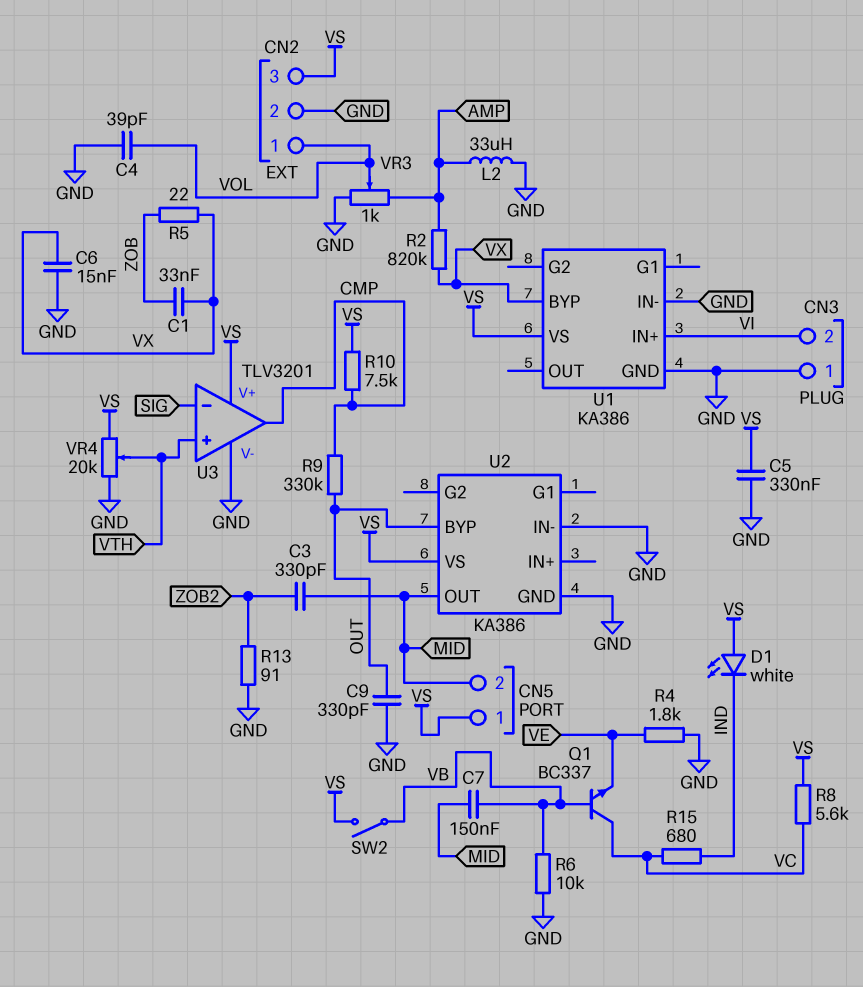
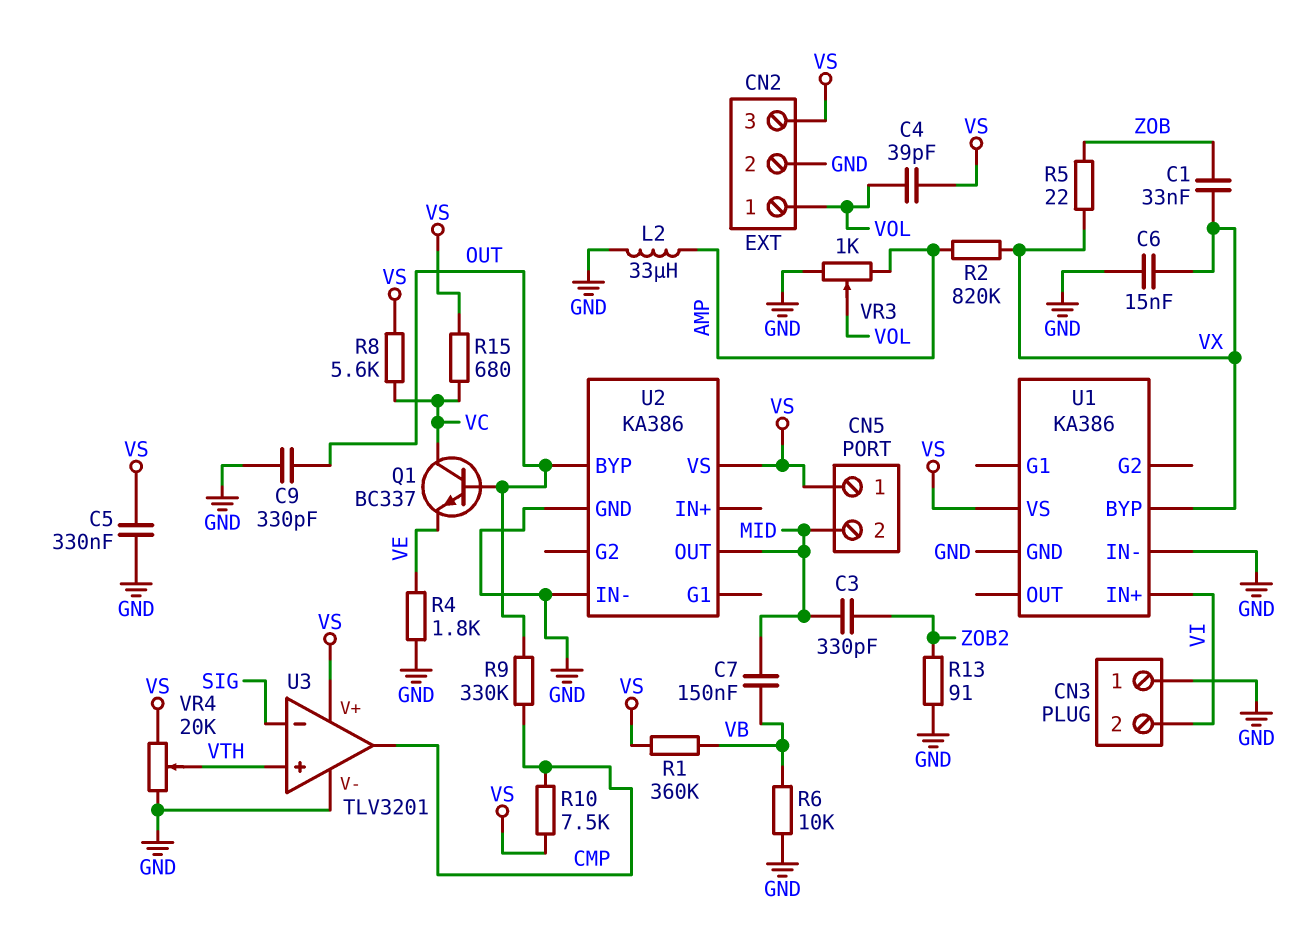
C4: 39pF (GND, VOL) -> 39pF (VOL, VS)
D1: LED white (A VS, K IND) -> none
Q1: NPN BC337 (B VB, C VC, E VE) -> NPN BC337 (B OUT, C VC, E VE)
R1: none -> 360k (VB, VS)
R15: 680 (IND, VC) -> 680 (VC, VS)
SW2: switch (VB, VS) -> none

